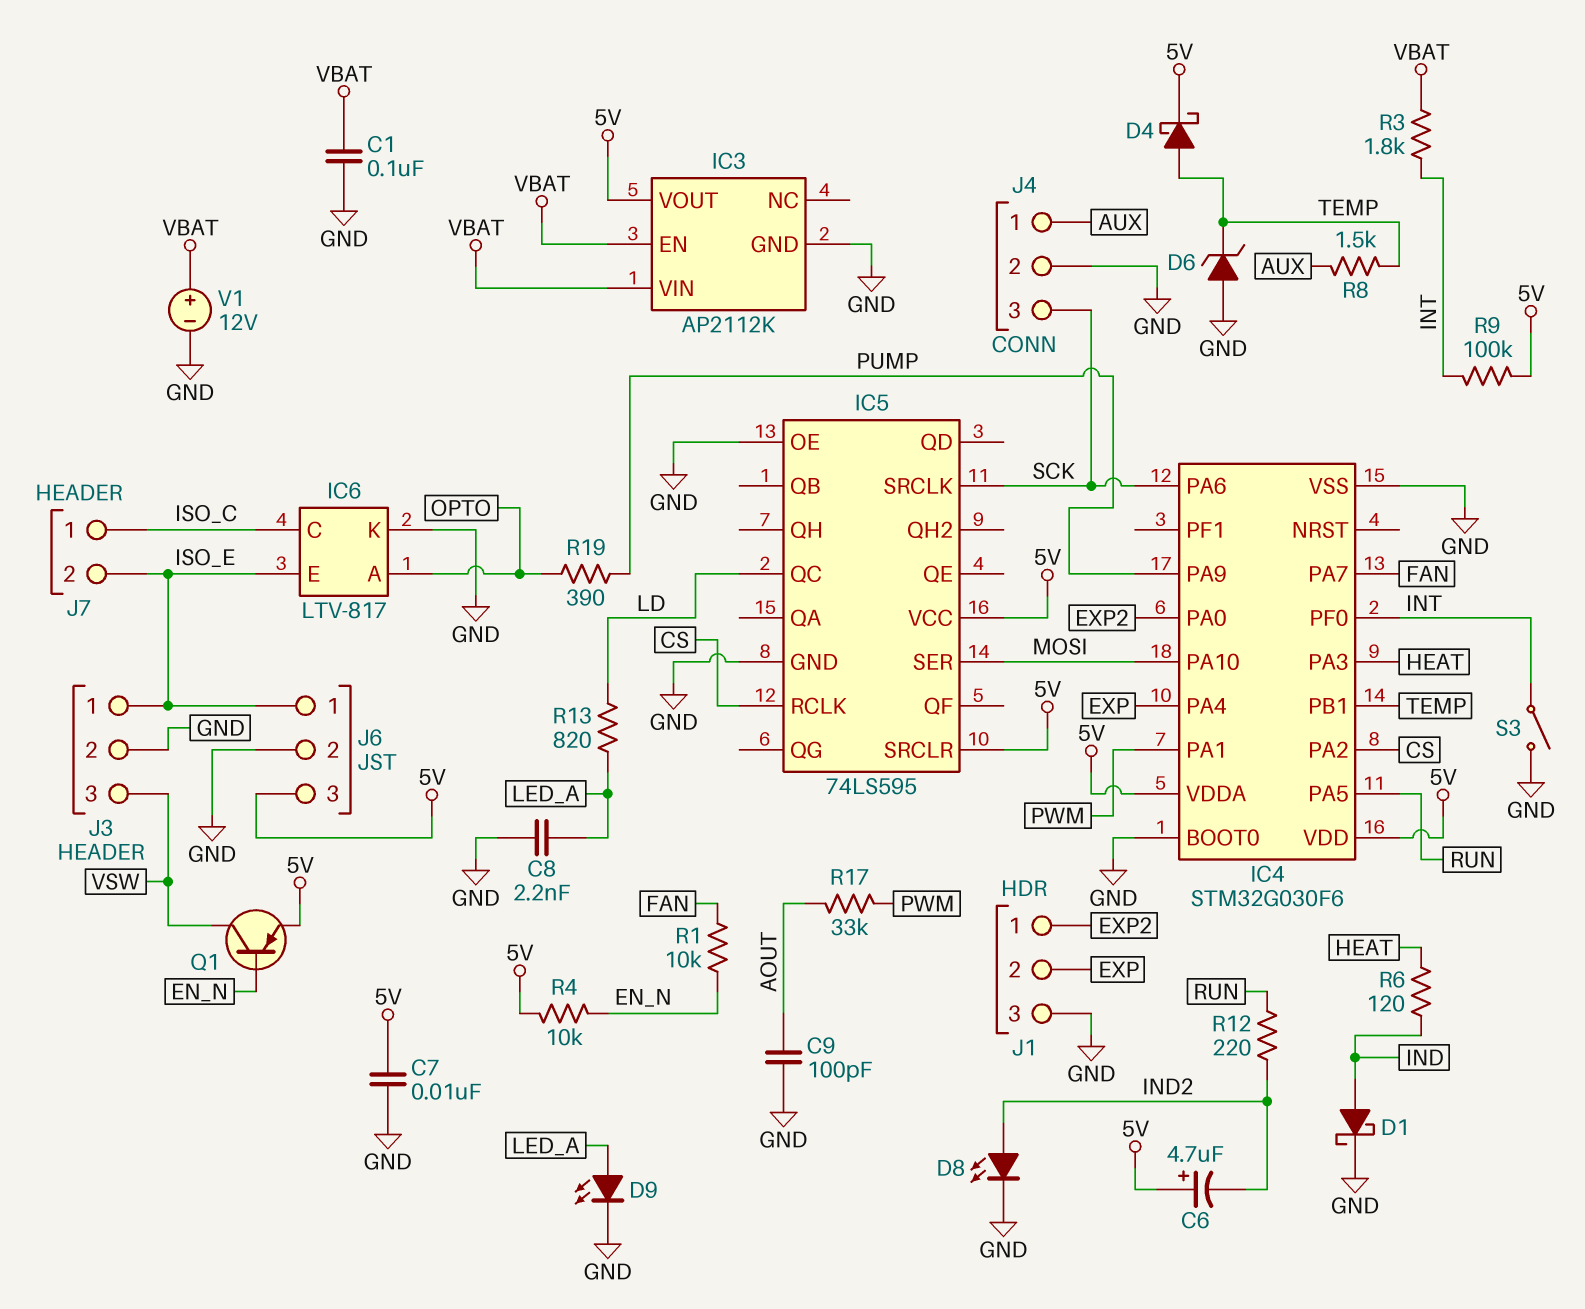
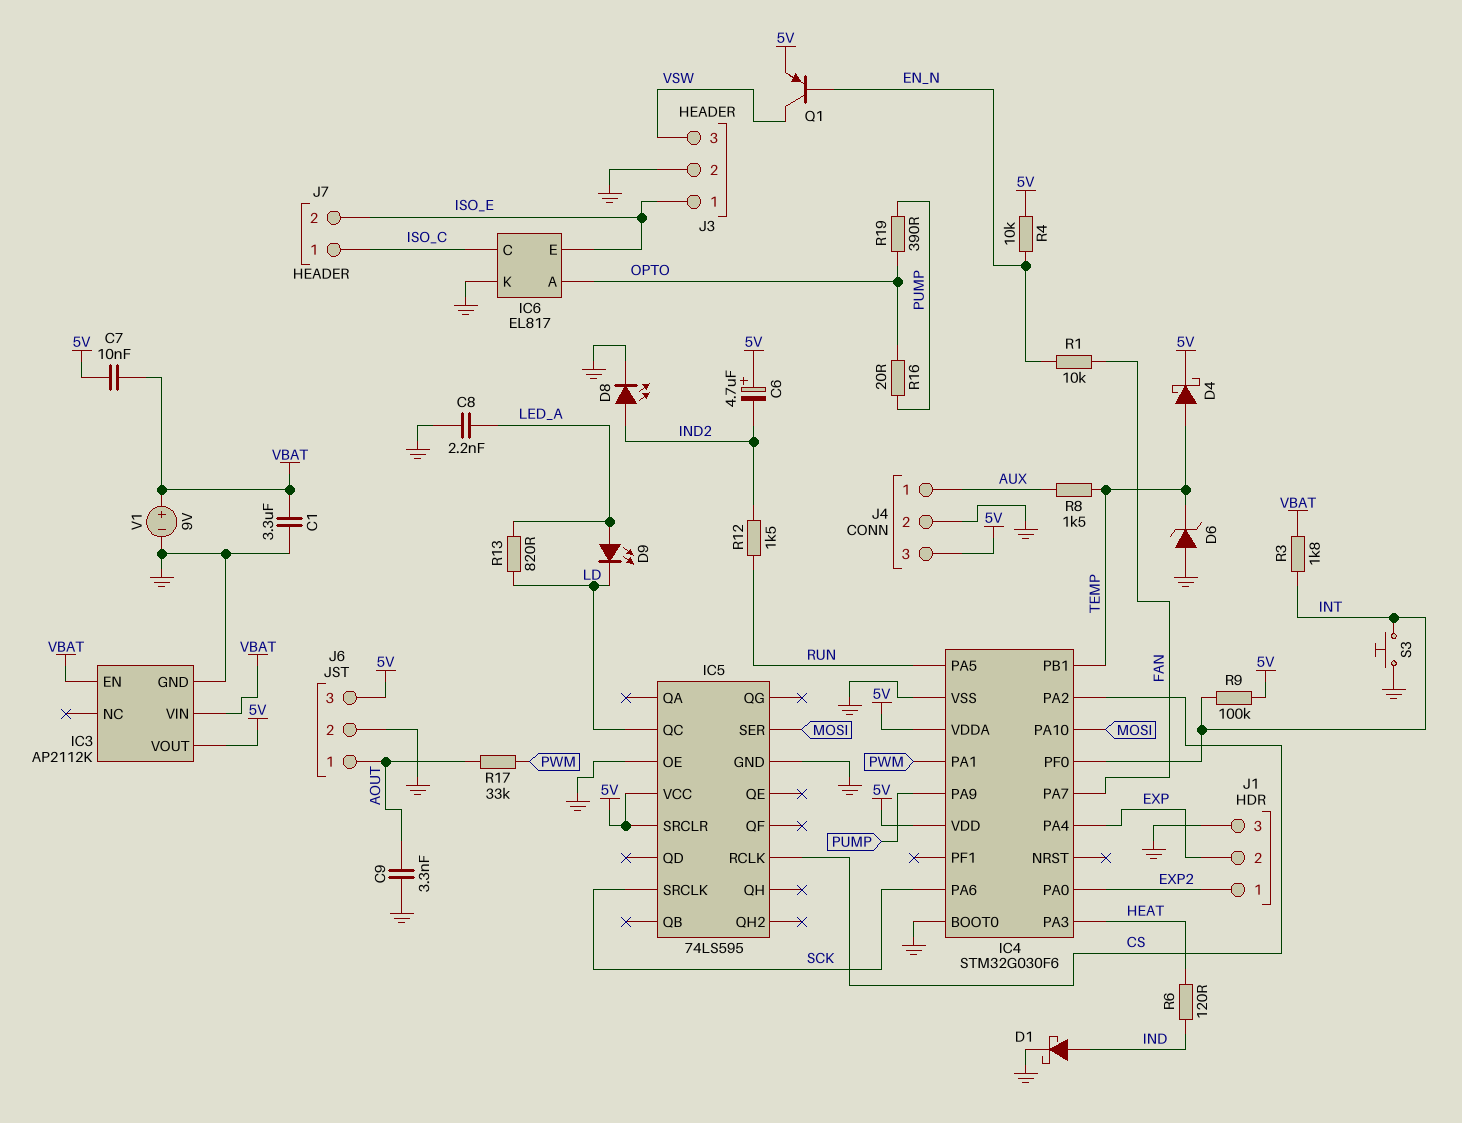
C1: 100nF (GND, VBAT) -> 3.3uF (GND, VBAT)
C7: 10nF (5V, GND) -> 10nF (5V, VBAT)
C9: 100pF (AOUT, GND) -> 3.3nF (AOUT, GND)
D9: LED (A LED_A, K GND) -> LED (A LED_A, K LD)
IC6: LTV-817 -> EL817
J4 pin 3: SCK -> 5V
J6 pin 1: ISO_E -> AOUT
R12: 220 (IND2, RUN) -> 1.5k (IND2, RUN)
R16: none -> 20 (OPTO, PUMP)
S3: switch (GND, INT) -> button (GND, INT)
V1: 12V (plus VBAT, minus GND) -> 9V (plus VBAT, minus GND)

